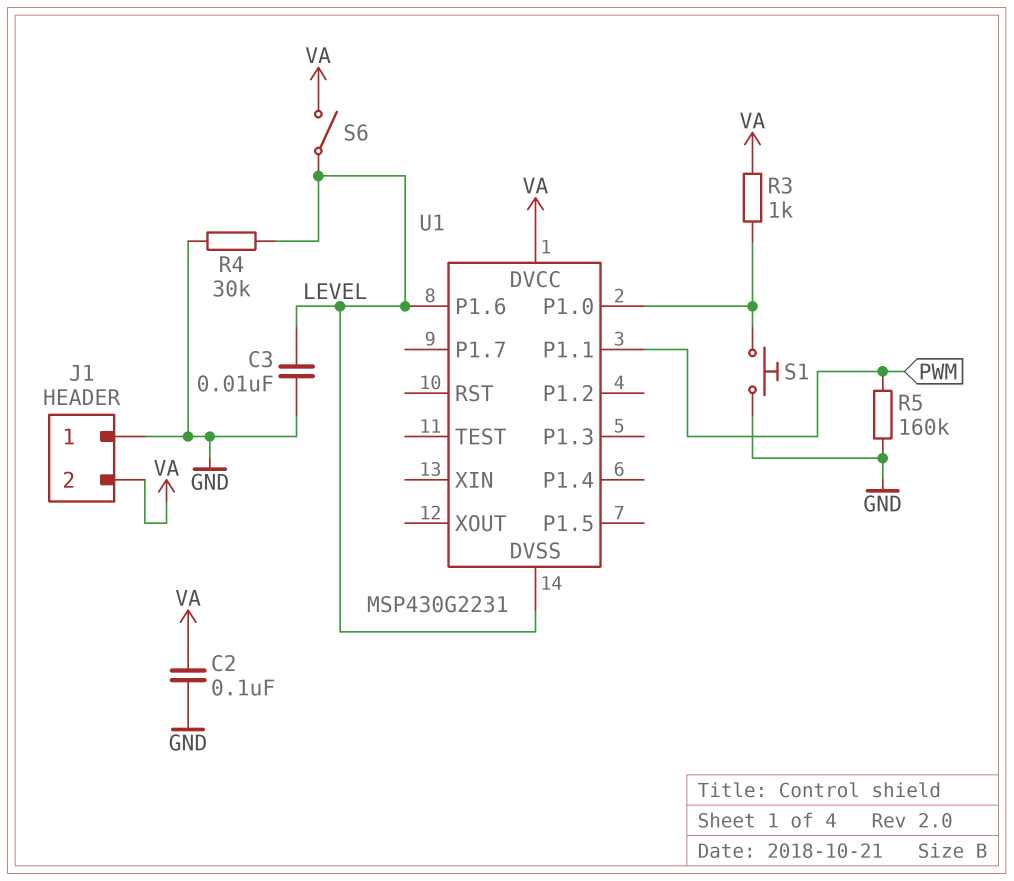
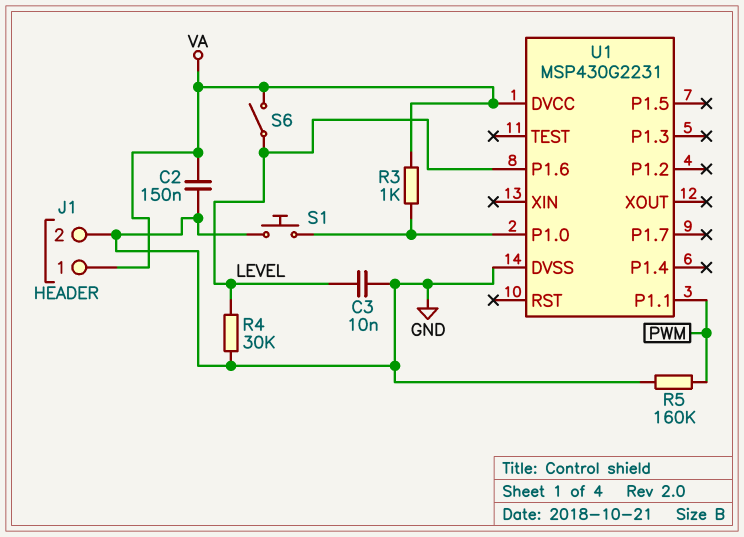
C2: 100nF (GND, VA) -> 150nF (GND, VA)
J1 pin 1: GND -> VA
J1 pin 2: VA -> GND
U1 pin DVSS: LEVEL -> GND

